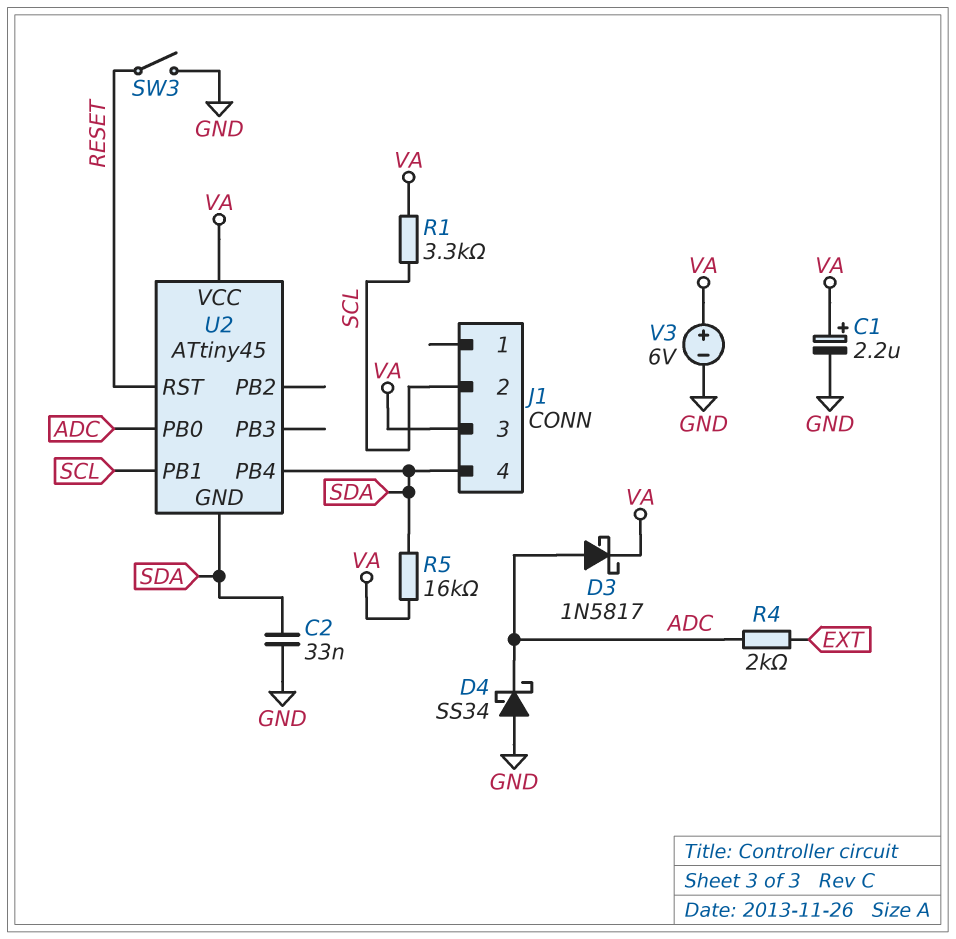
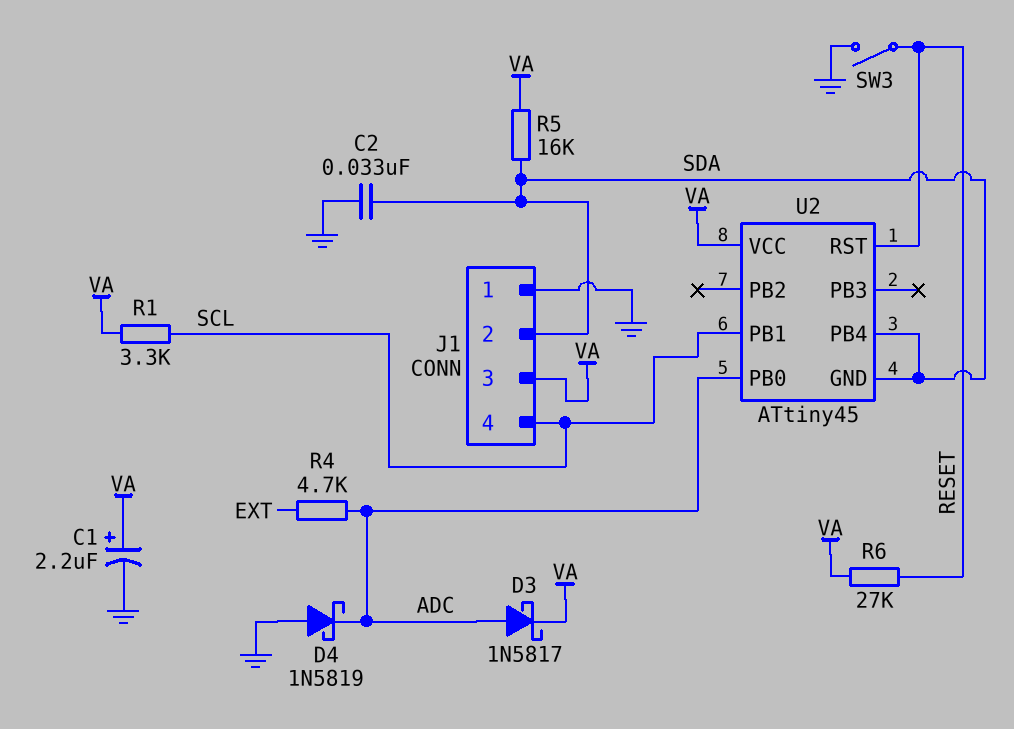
D4: schottky SS34 (A GND, K ADC) -> schottky 1N5819 (A GND, K ADC)
J1 pin 1: none -> GND
J1 pin 2: SCL -> SDA
J1 pin 4: SDA -> SCL
R4: 2k (ADC, EXT) -> 4.7k (ADC, EXT)
R6: none -> 27k (RESET, VA)
V3: 6V (plus VA, minus GND) -> none

